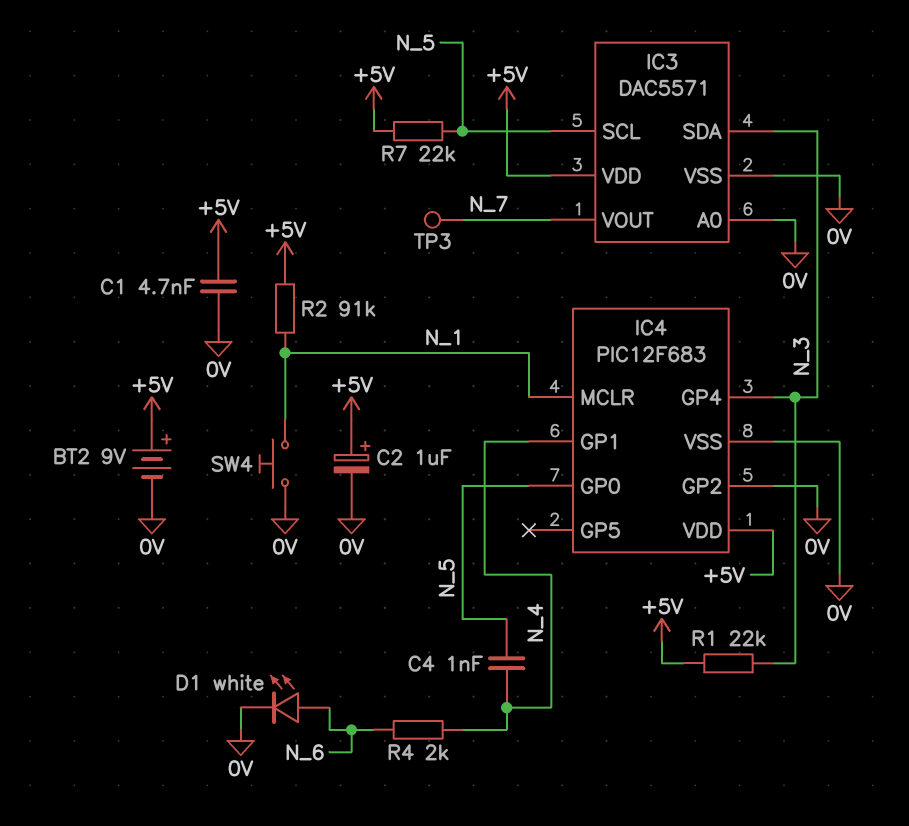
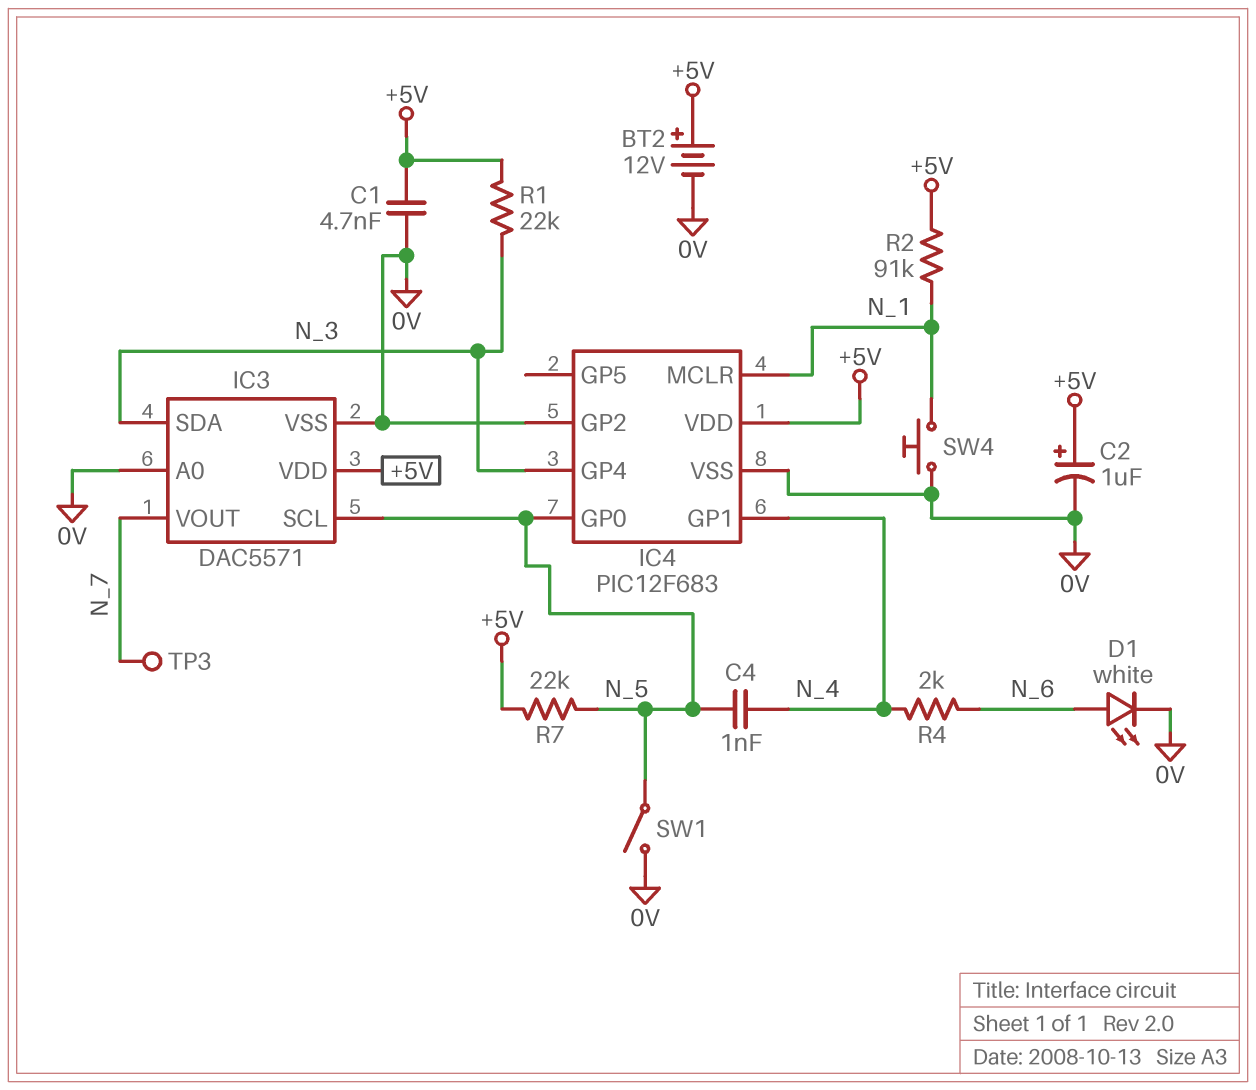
BT2: 9V (plus +5V, minus 0V) -> 12V (plus +5V, minus 0V)
SW1: none -> switch (0V, N_5)

